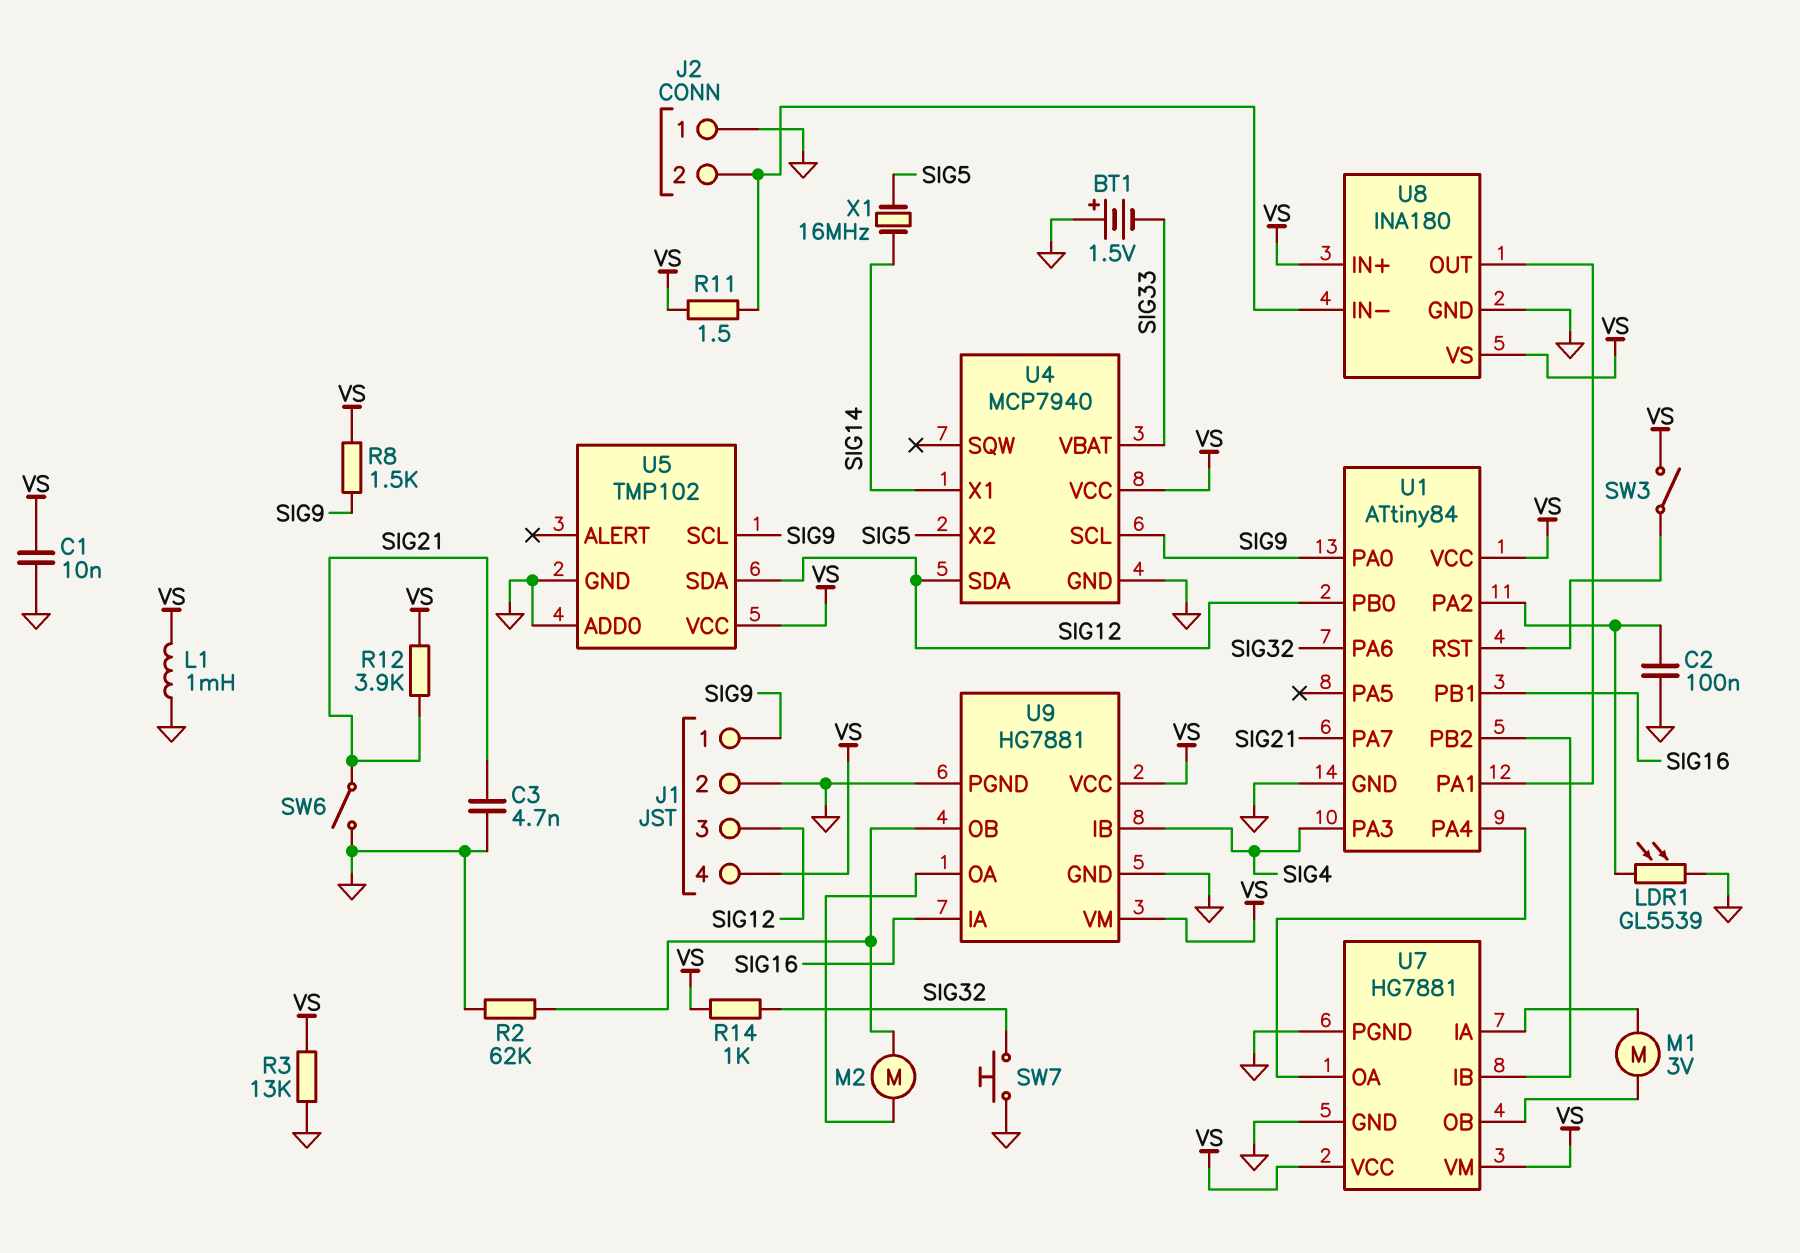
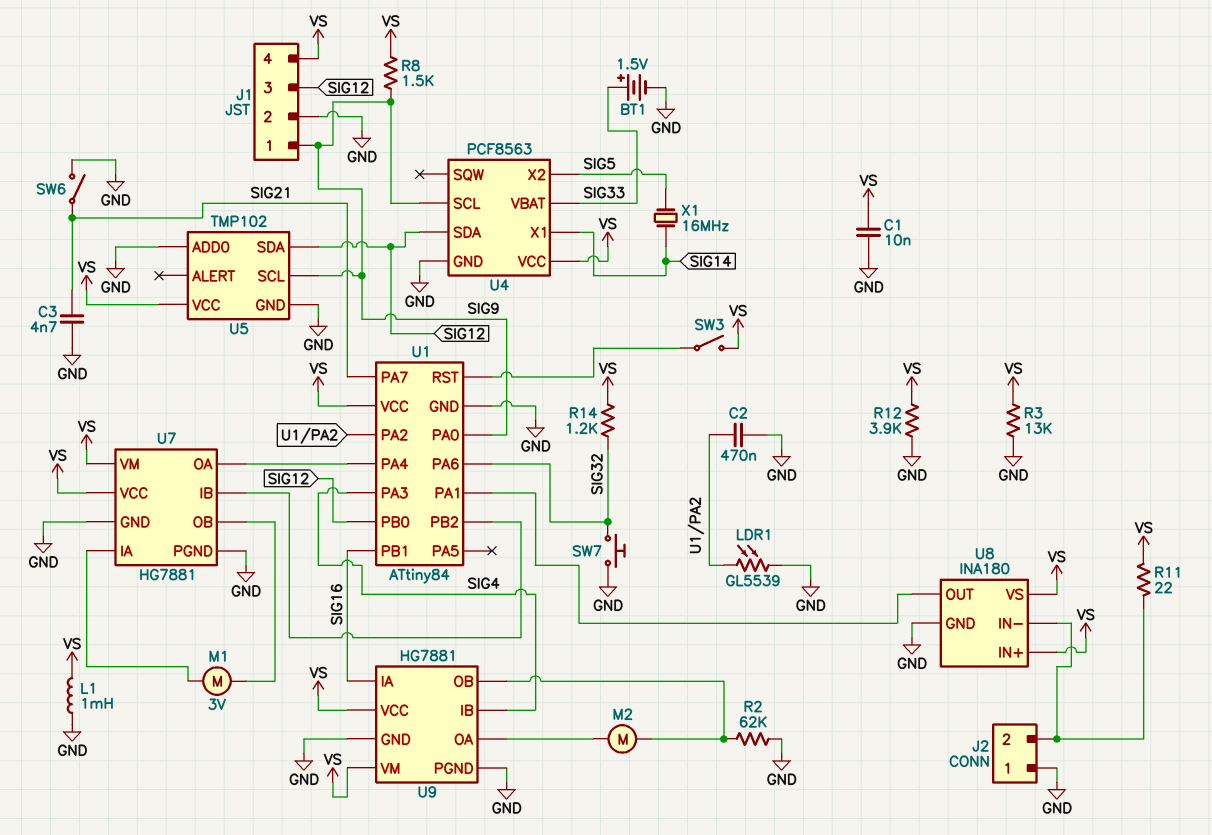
BT1: 1.5V (plus GND, minus SIG33) -> 1.5V (plus SIG33, minus GND)
C2: 100nF (GND, U1/PA2) -> 470nF (GND, U1/PA2)
R11: 1.5 (J2/2, VS) -> 22 (J2/2, VS)
R12: 3.9k (SIG21, VS) -> 3.9k (GND, VS)
R14: 1k (SIG32, VS) -> 1.2k (SIG32, VS)
U4: MCP7940 -> PCF8563

